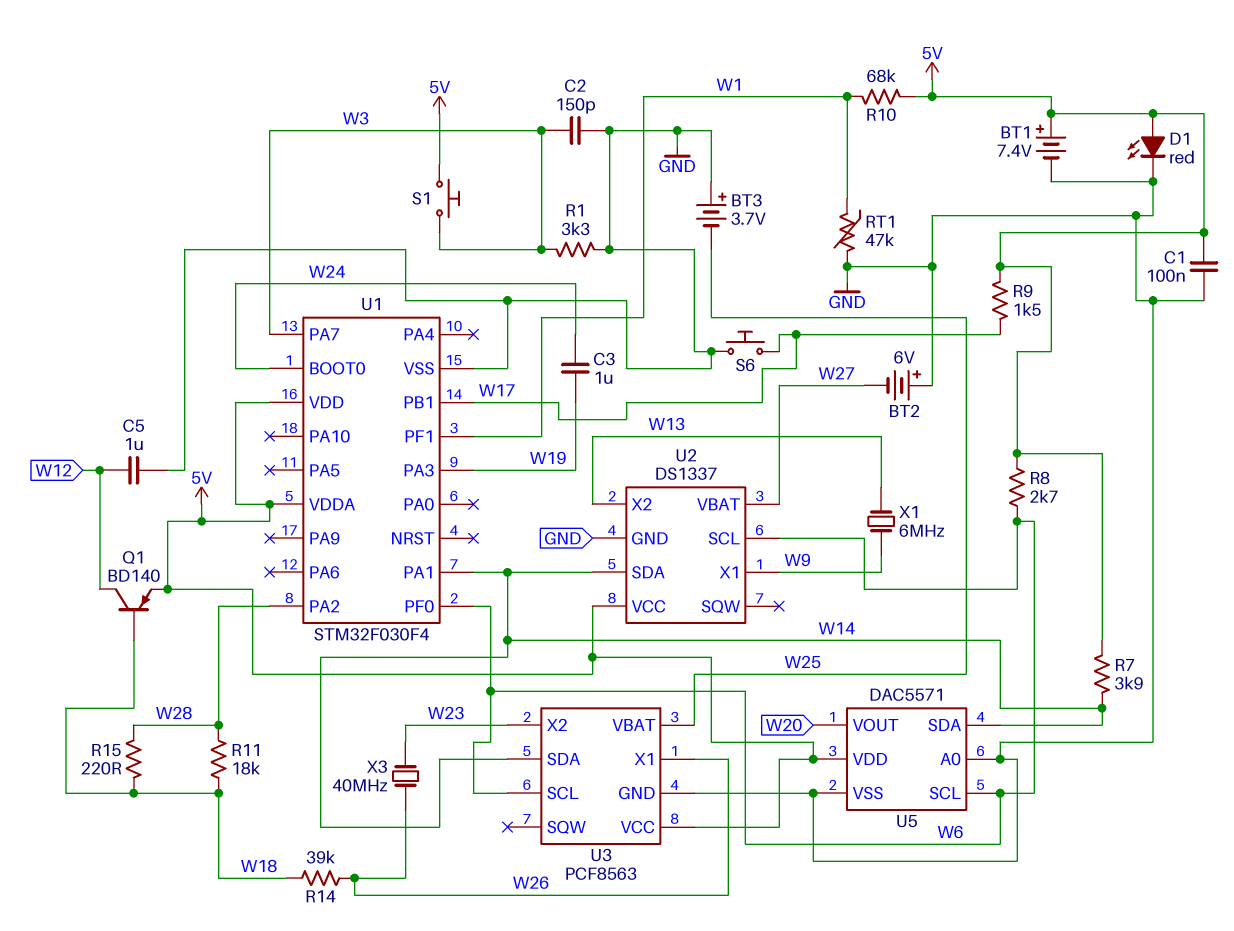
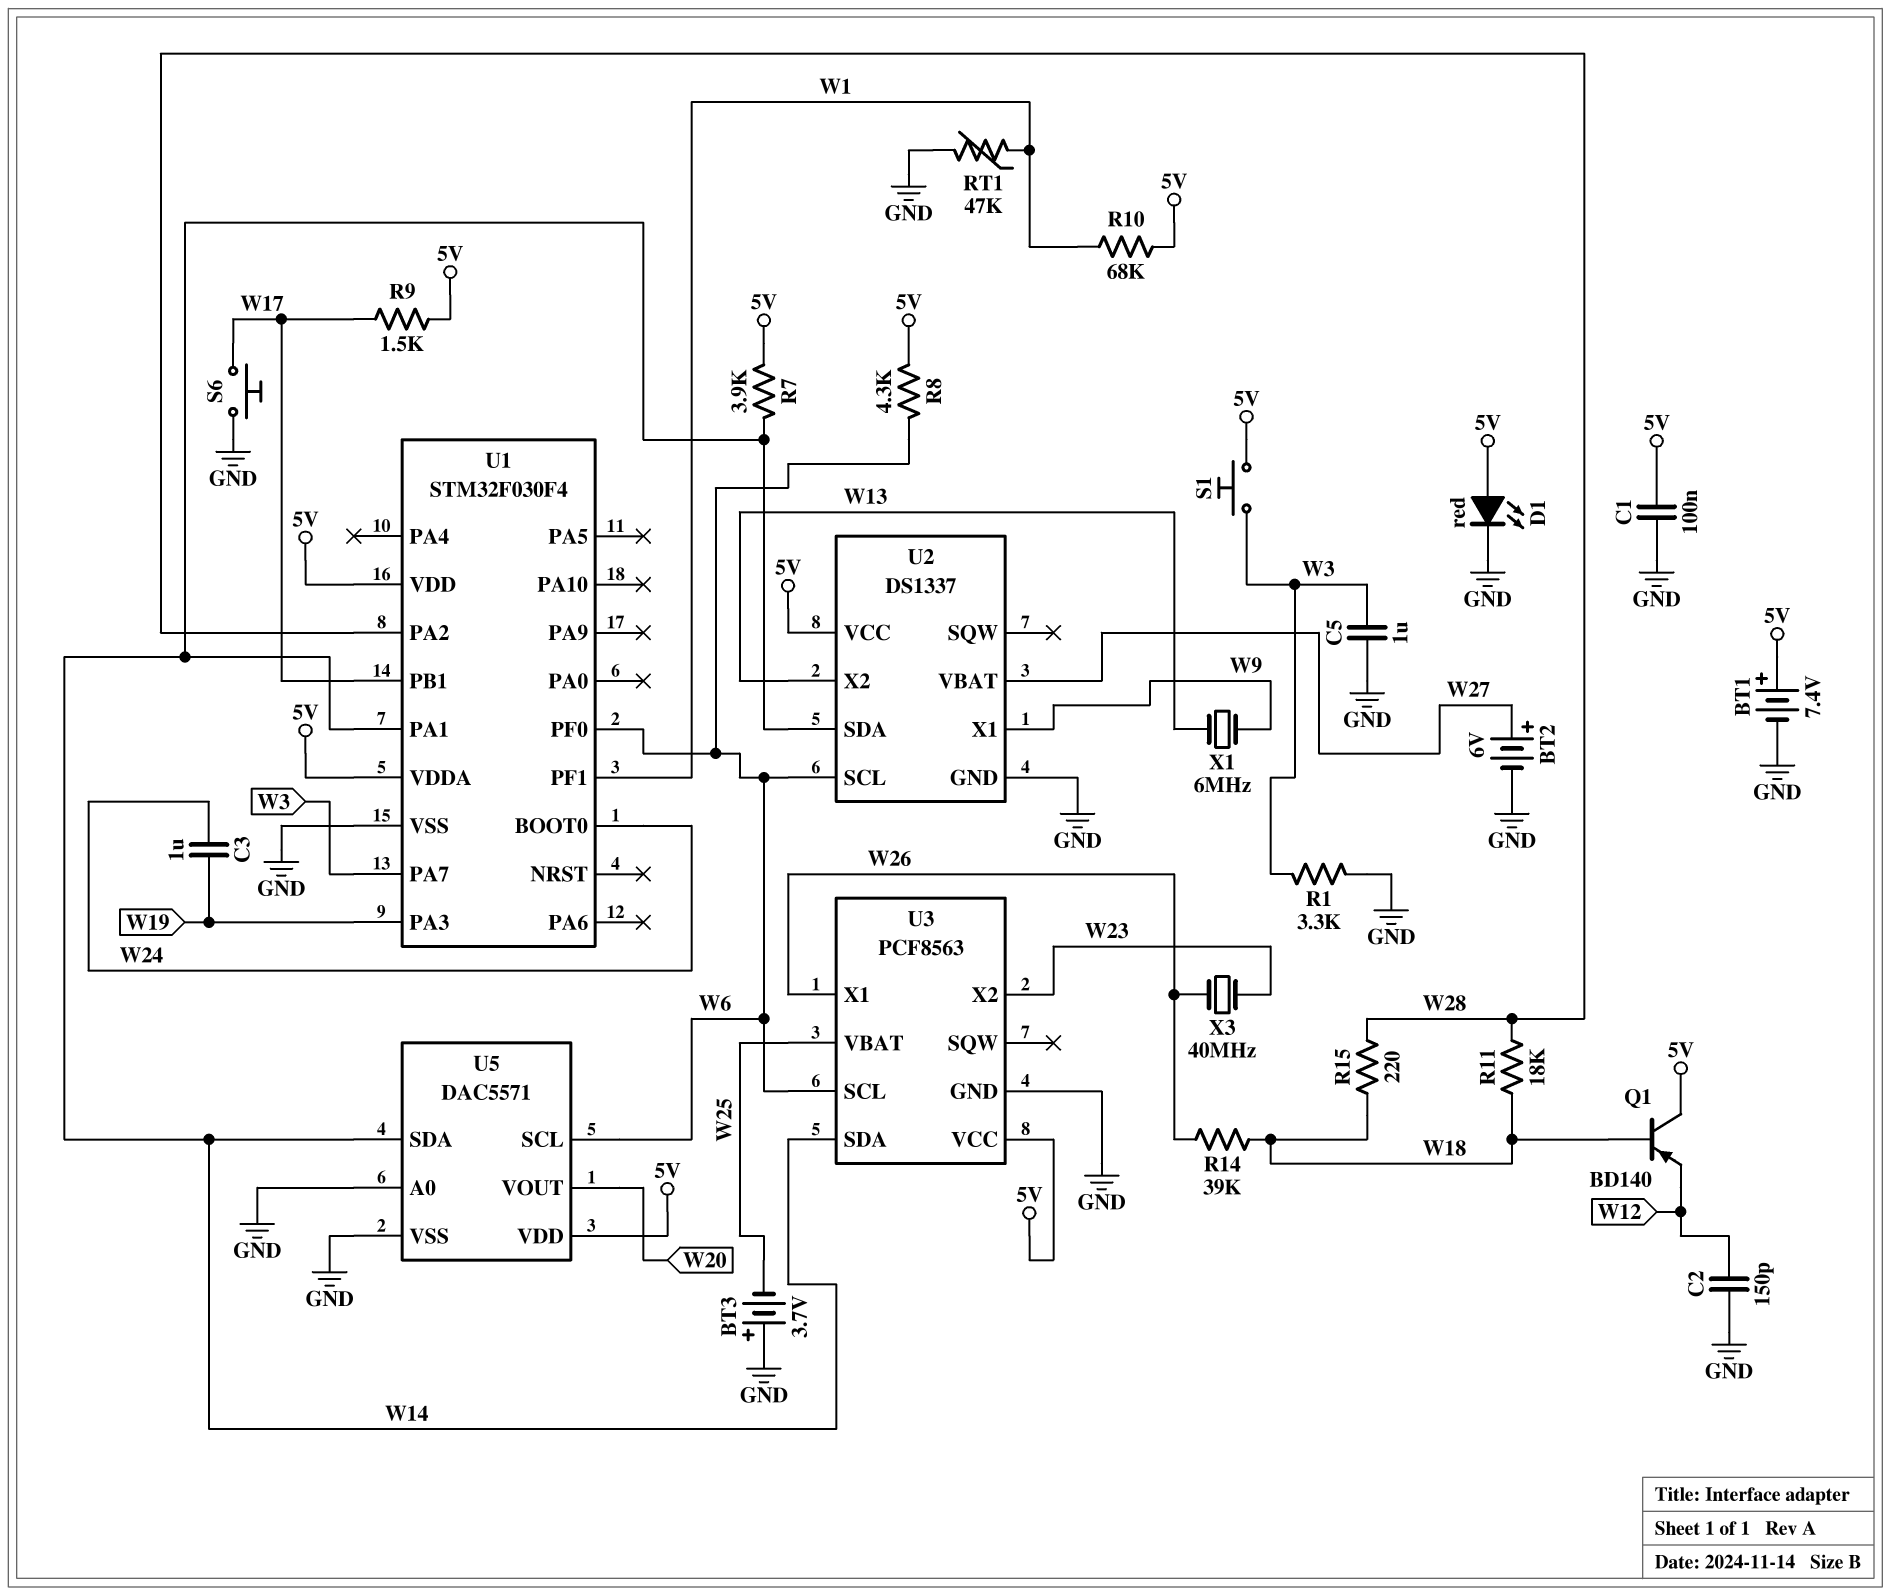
BT2: 6V (plus GND, minus W27) -> 6V (plus W27, minus GND)
C2: 150pF (GND, W3) -> 150pF (GND, W12)
C5: 1uF (GND, W12) -> 1uF (GND, W3)
Q1: PNP BD140 (B W18, C W12, E 5V) -> PNP BD140 (B W18, C 5V, E W12)
R8: 2.7k (5V, W6) -> 4.3k (5V, W6)

